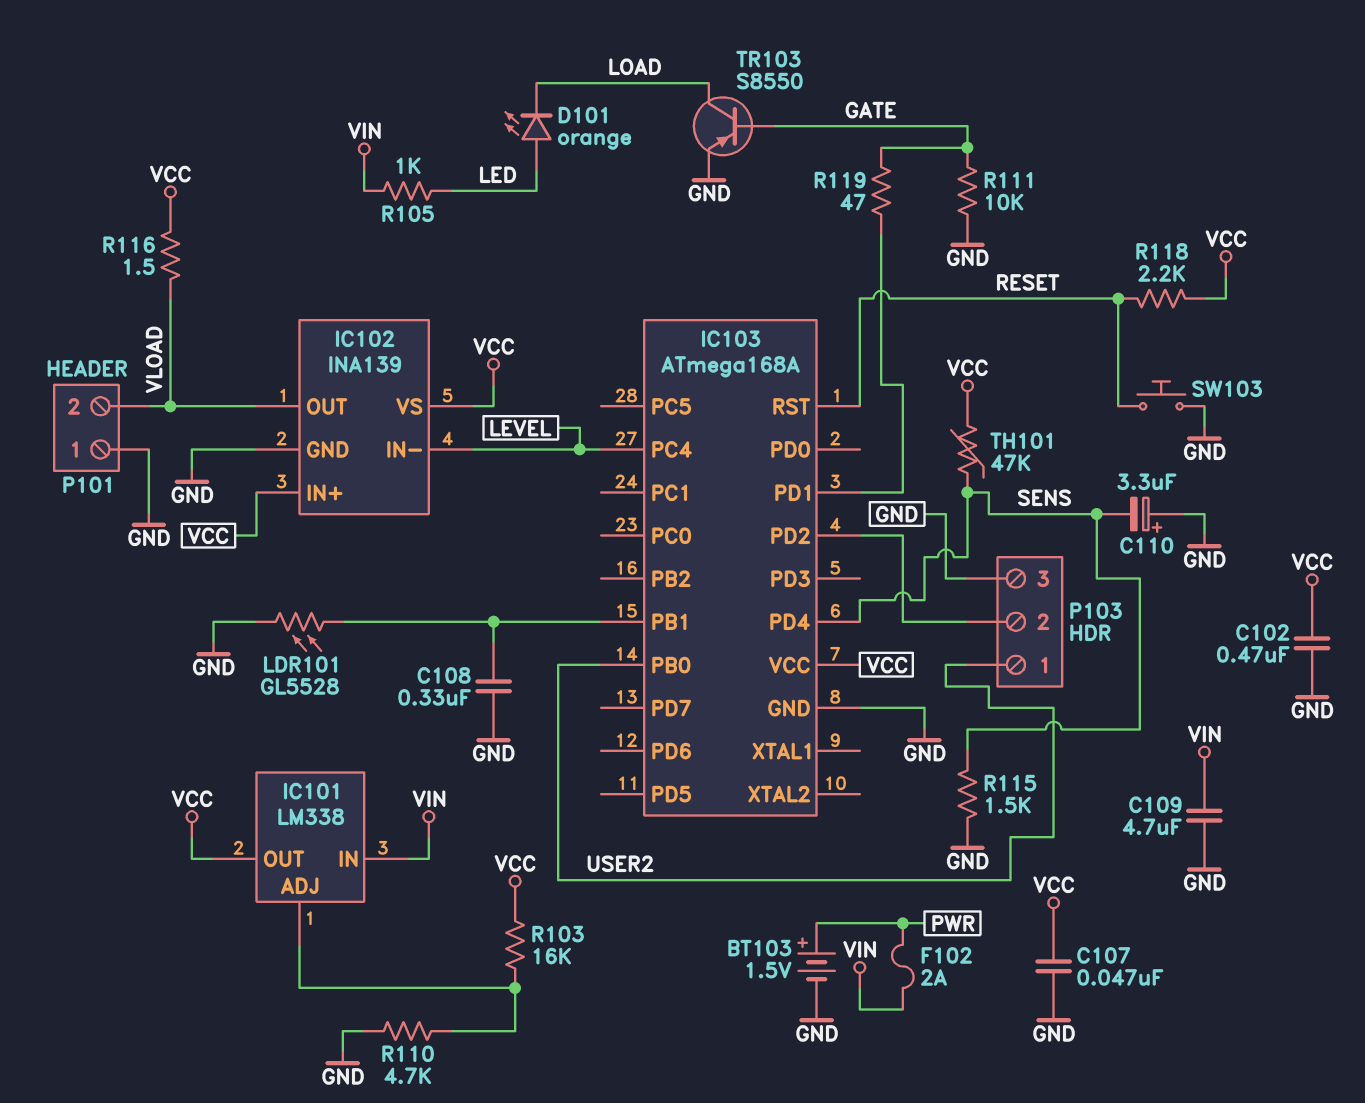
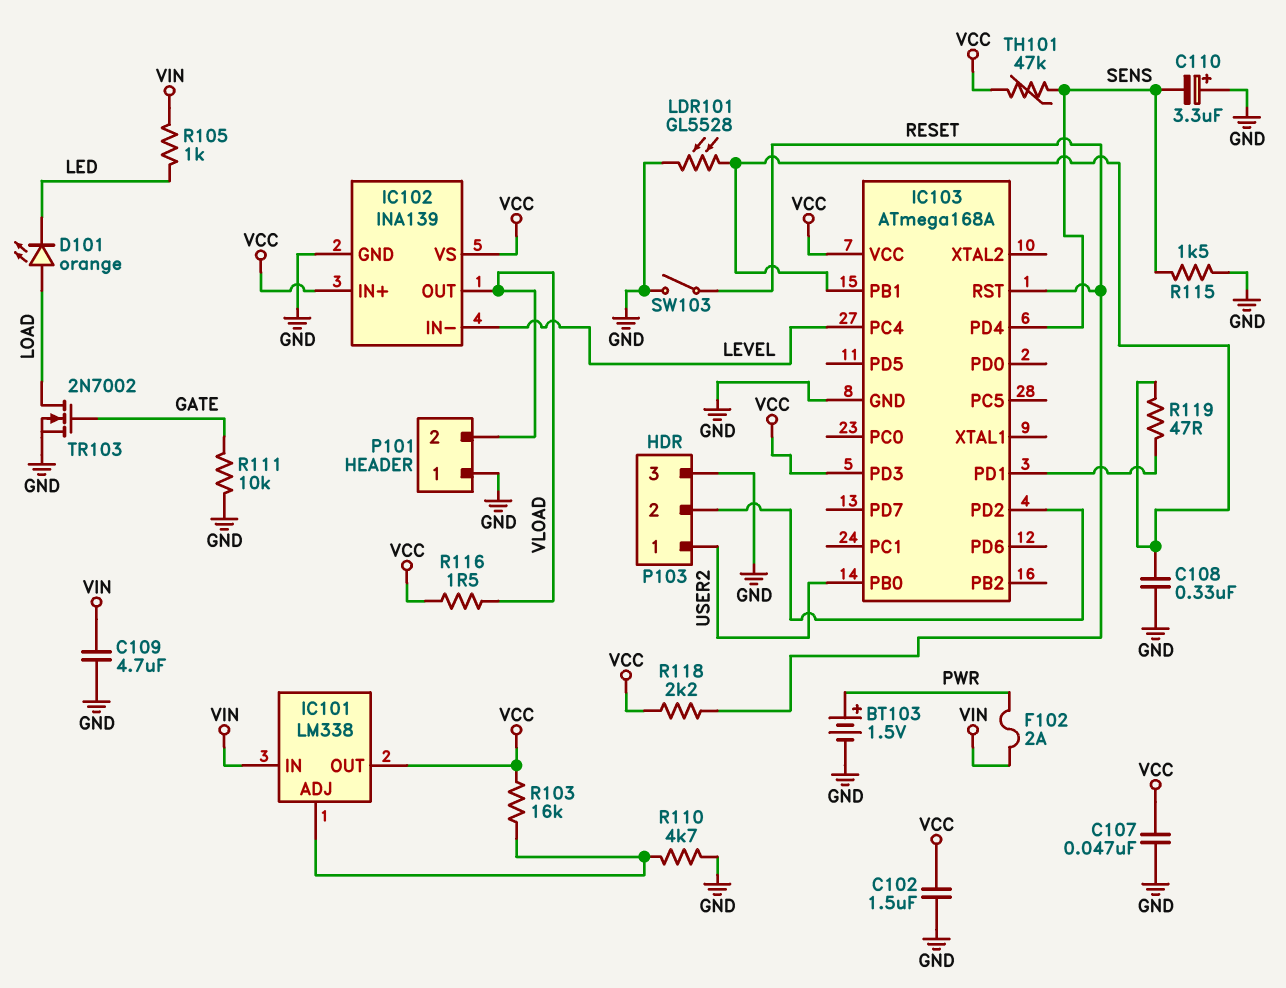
C102: 470nF (GND, VCC) -> 1.5uF (GND, VCC)
D101: LED orange (A LED, K LOAD) -> LED orange (A LOAD, K LED)
IC103 pin PD3: none -> VCC
R119: 47 (GATE, IC103/PD1) -> 47 (IC103/PB1, IC103/PD1)
SW103: button (GND, RESET) -> switch (GND, RESET)
TR103: PNP S8550 (B GATE, C LOAD, E GND) -> NMOS 2N7002 (G GATE, D LOAD, S GND)

